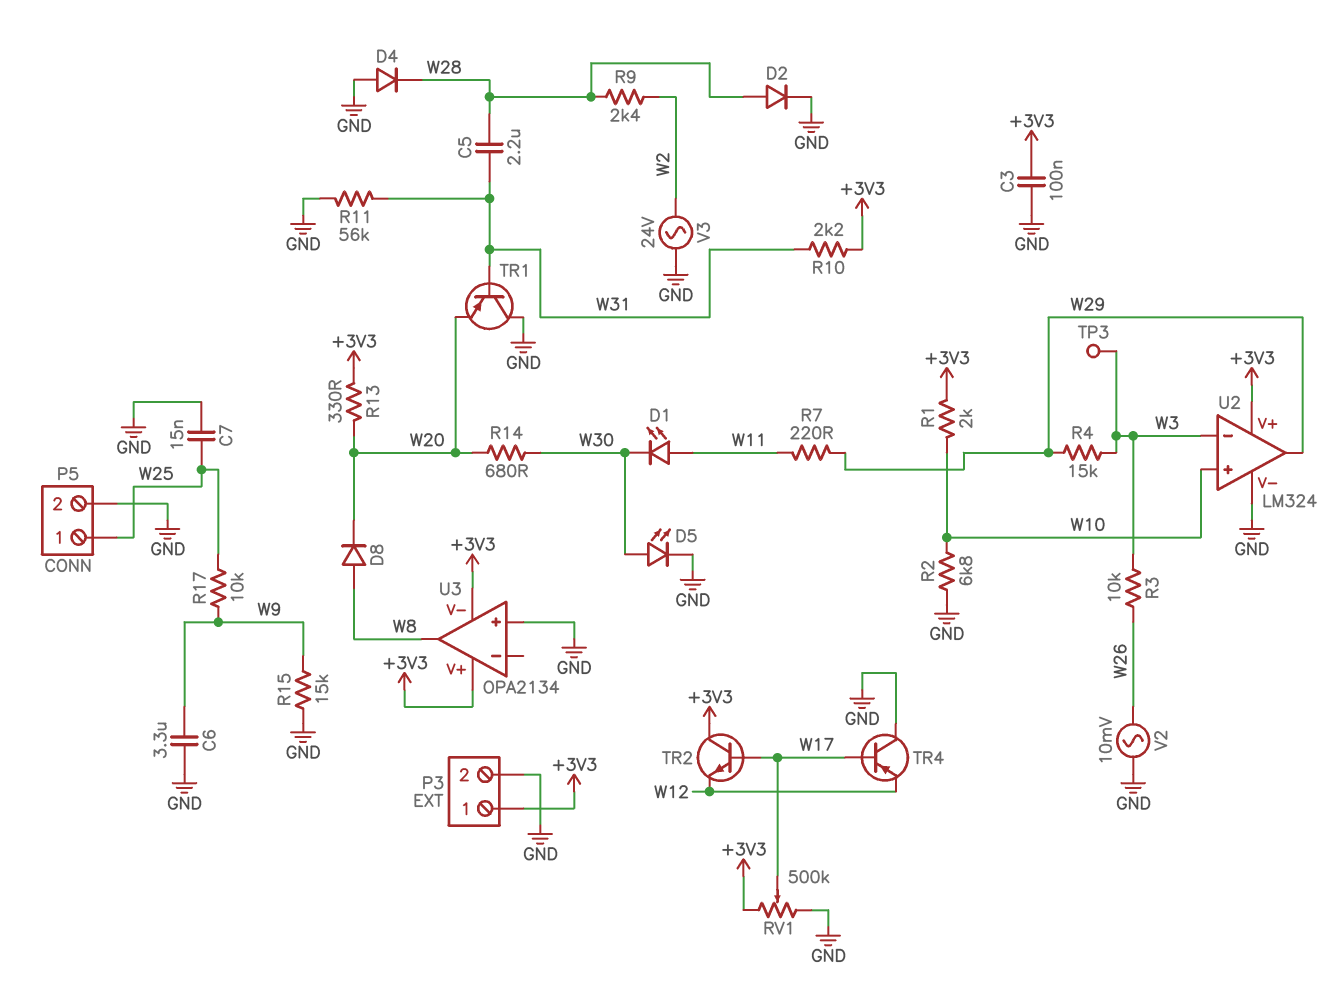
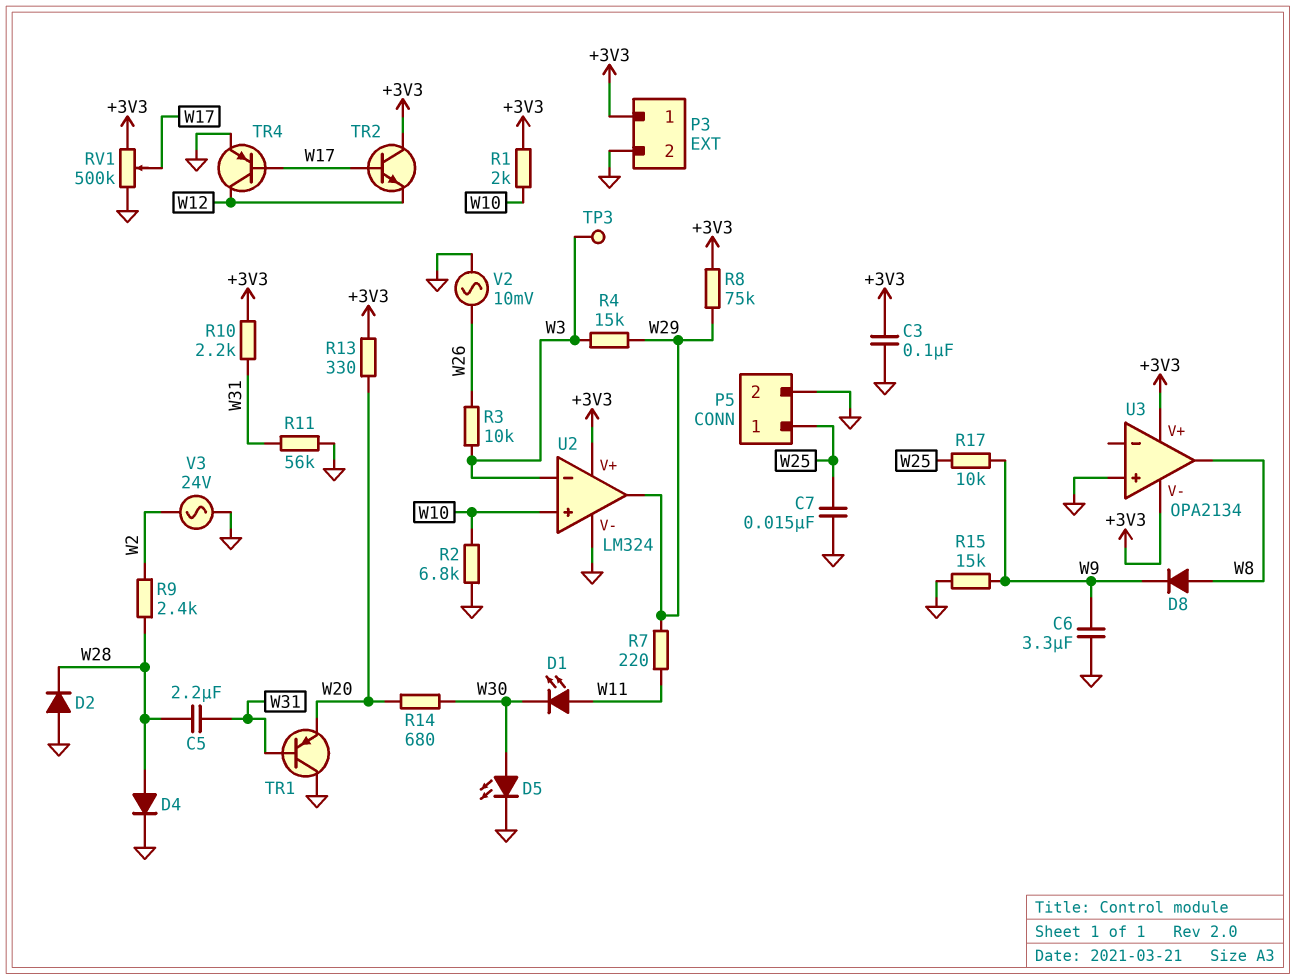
D2: diode (A W28, K GND) -> diode (A GND, K W28)
D4: diode (A GND, K W28) -> diode (A W28, K GND)
D8: diode (A W8, K W20) -> diode (A W8, K W9)
R8: none -> 75k (+3V3, W29)
TR4: PNP (B W17, C GND, E W12) -> PNP (B W17, C W12, E GND)

